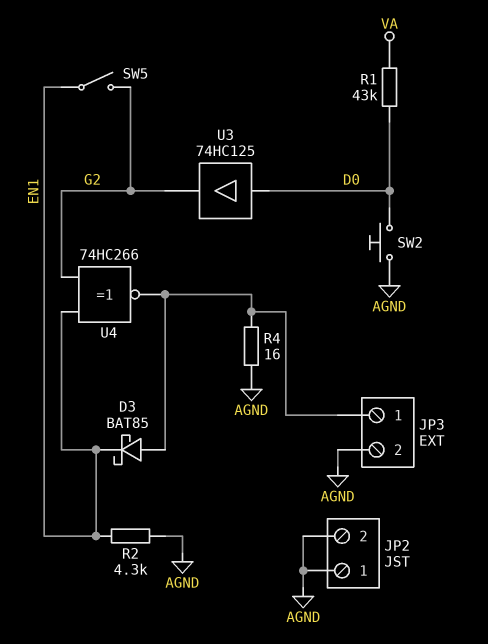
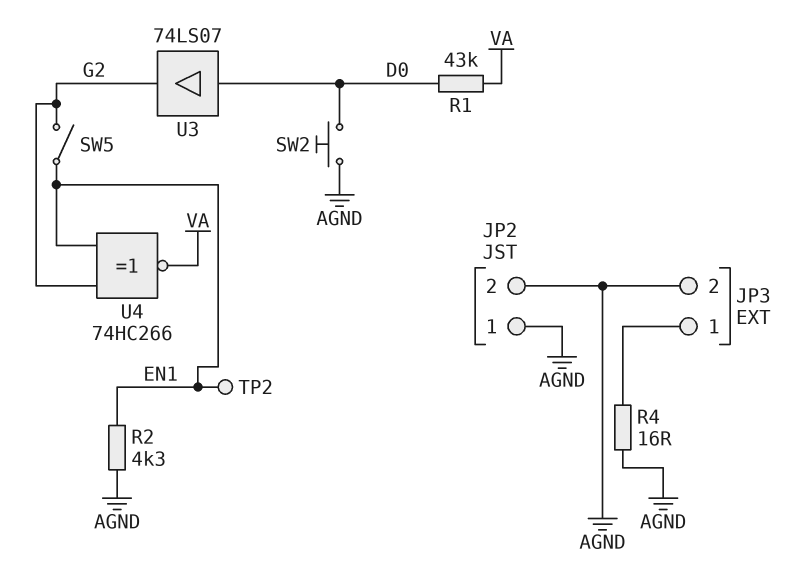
D3: schottky BAT85 (A JP3/1, K EN1) -> none
TP2: none -> test point (EN1)
U3: buffer 74HC125 (in D0, out G2) -> buffer 74LS07 (in D0, out G2)
U4: XNOR 74HC266 (in EN1, in G2, out JP3/1) -> XNOR 74HC266 (in EN1, in G2, out VA)

